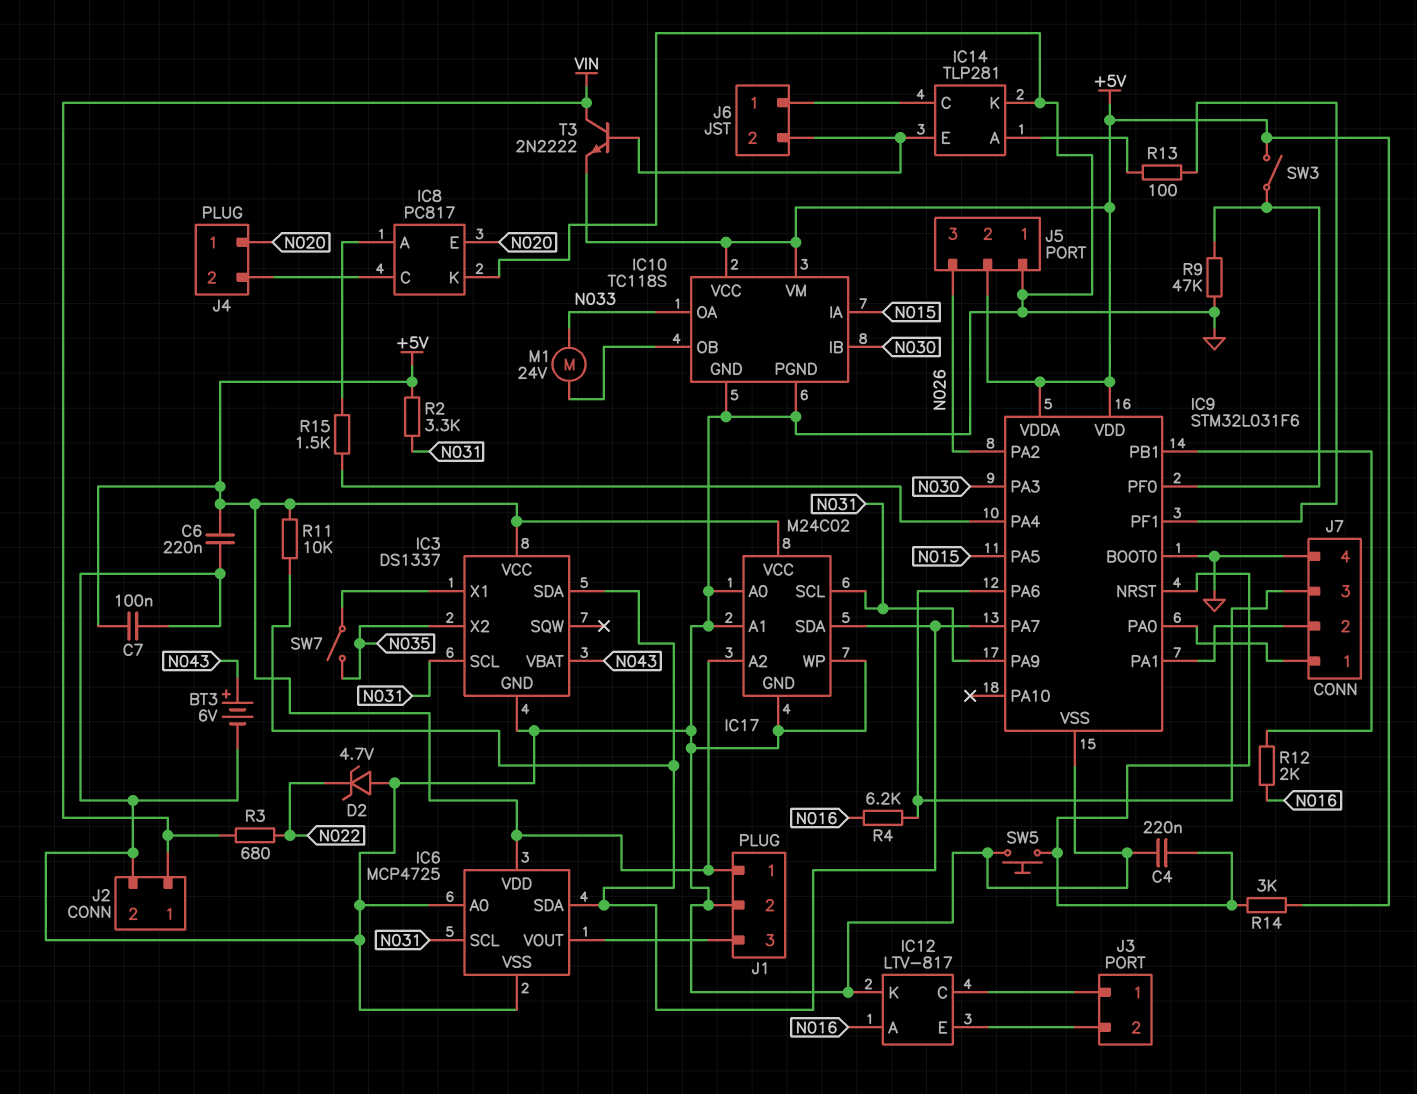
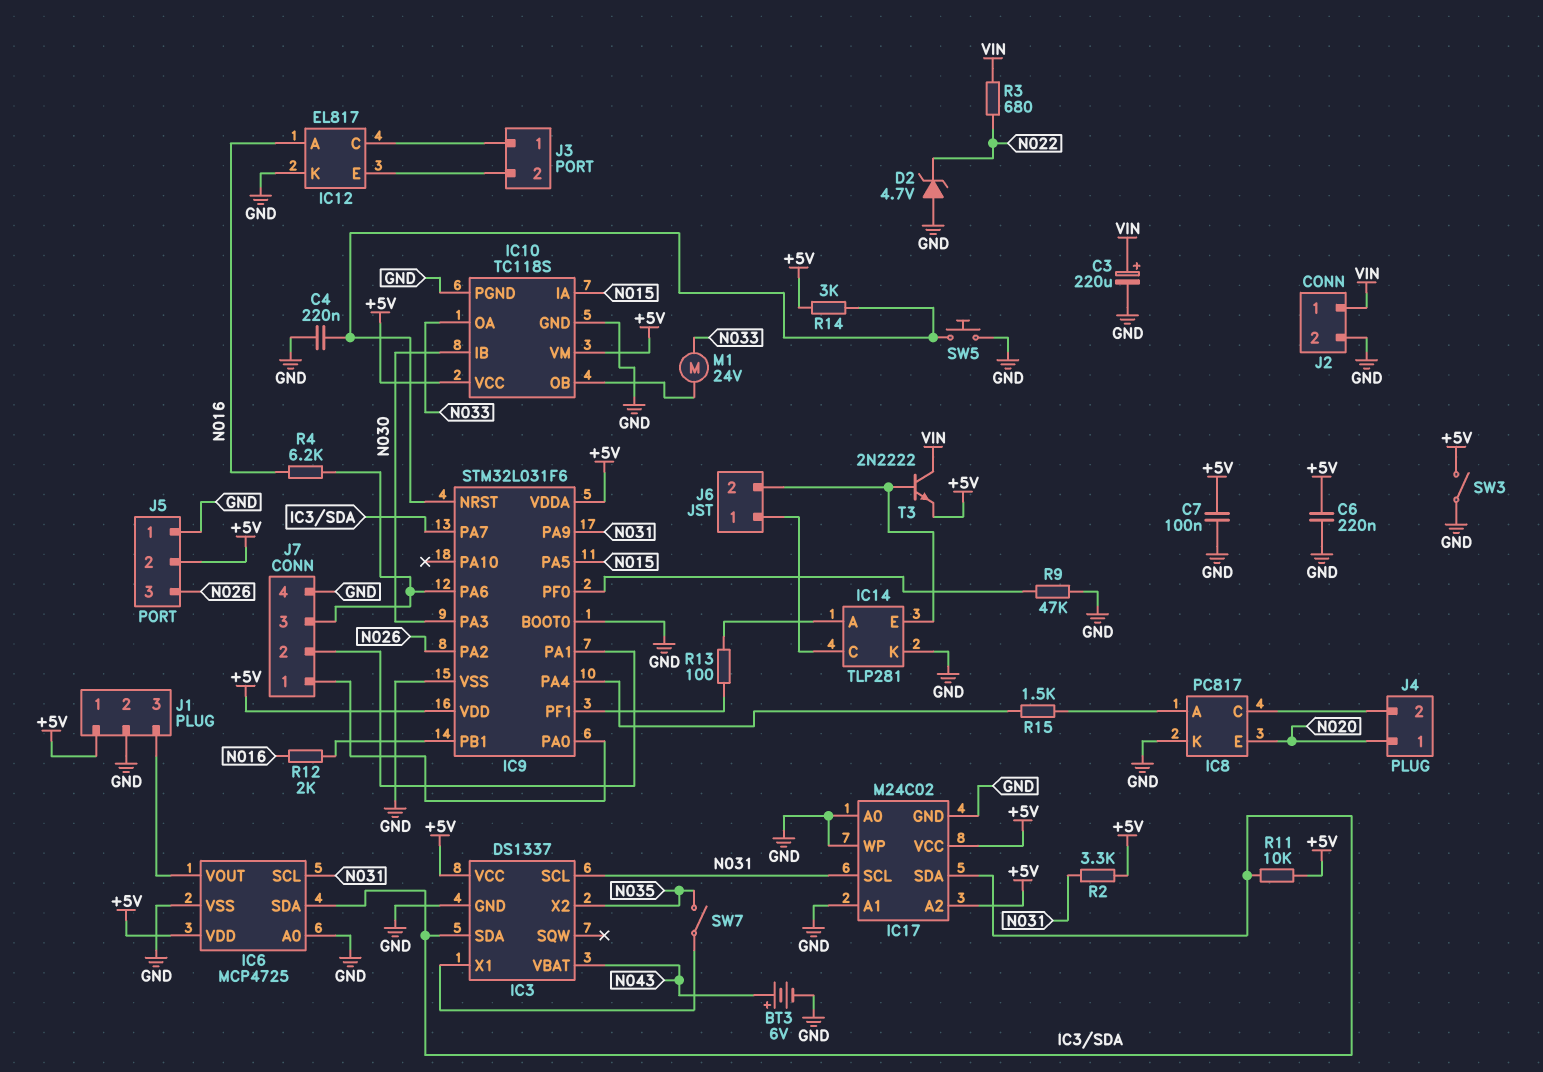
C3: none -> 220uF (plus VIN, minus GND)
IC12: LTV-817 -> EL817
SW3: switch (+5V, IC9/PF0) -> switch (+5V, GND)

